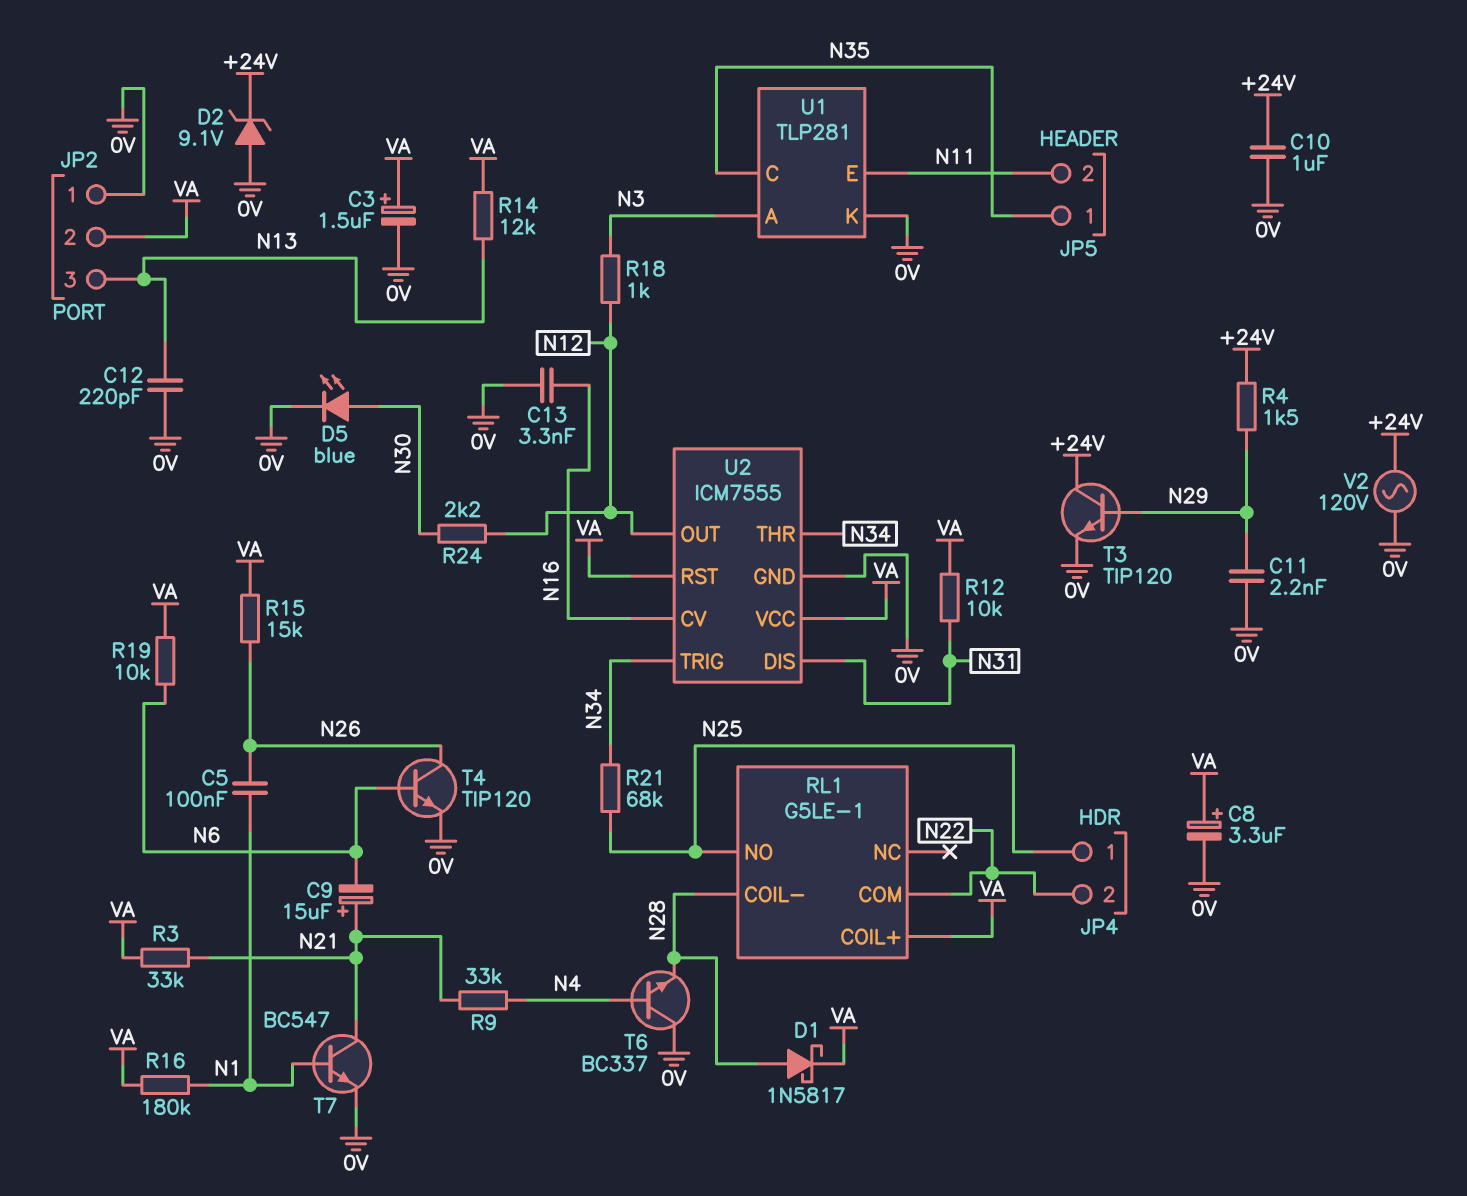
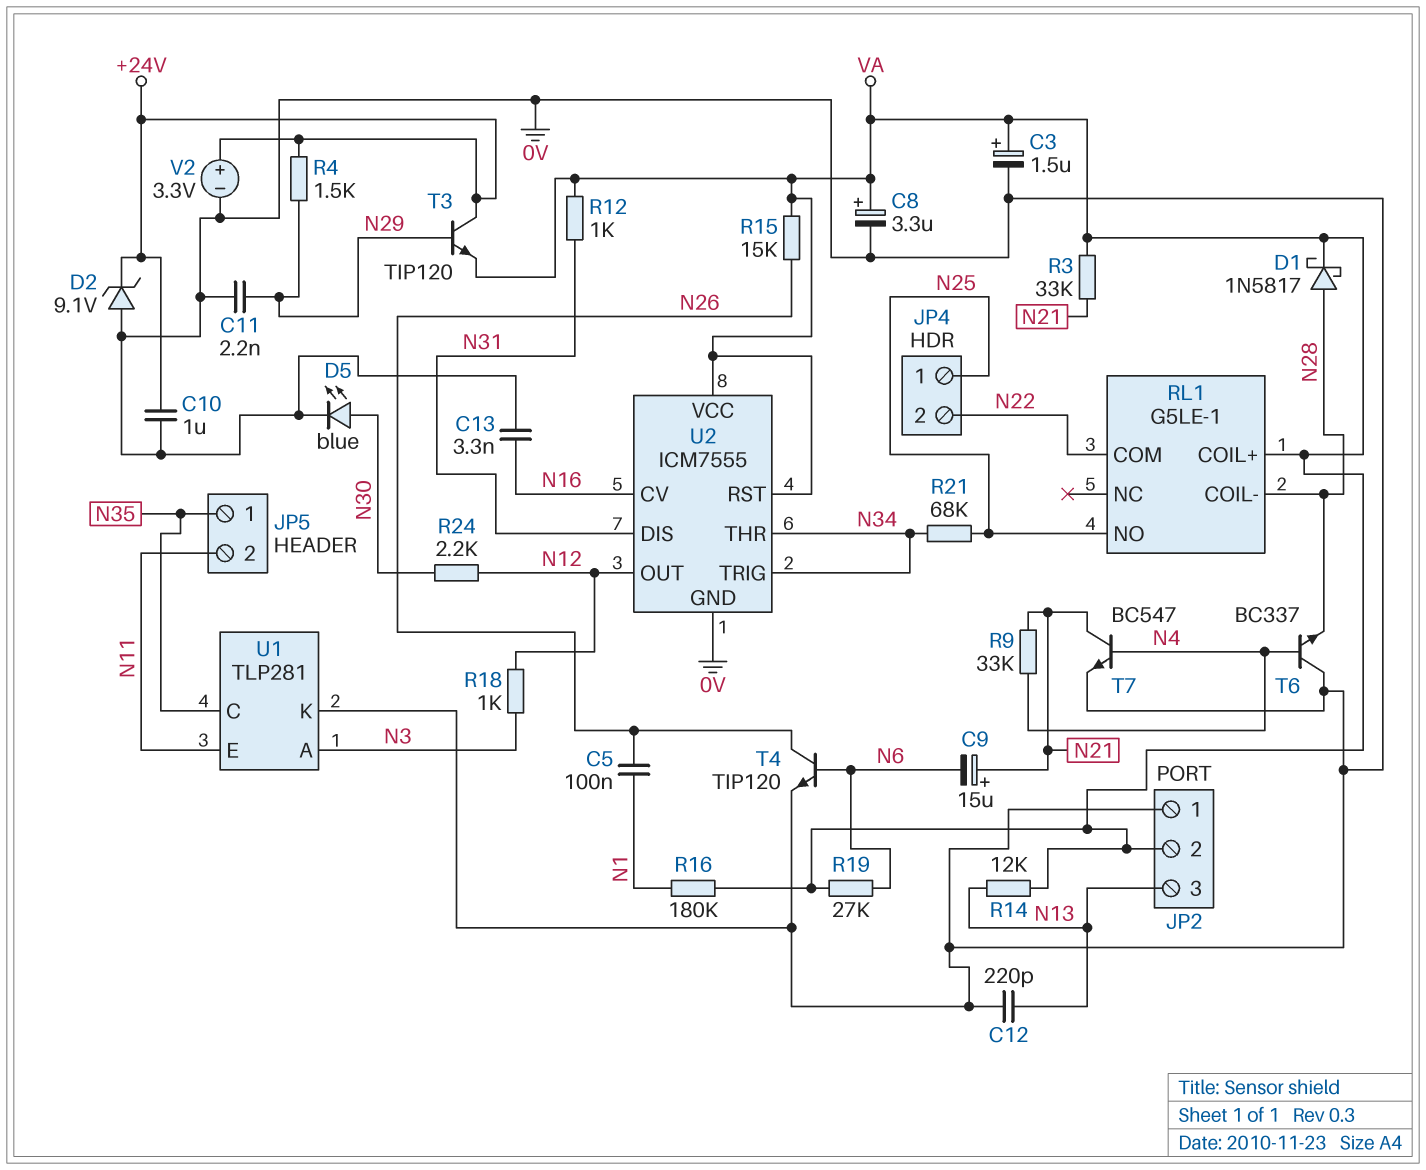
R12: 10k (N31, VA) -> 1k (N31, VA)
R19: 10k (N6, VA) -> 27k (N6, VA)
T3: NPN TIP120 (B N29, C +24V, E 0V) -> NPN TIP120 (B N29, C +24V, E VA)
T7: NPN BC547 (B N1, C N21, E 0V) -> NPN BC547 (B N4, C N21, E 0V)
V2: AC 120V (+24V, 0V) -> 3.3V (plus +24V, minus 0V)

